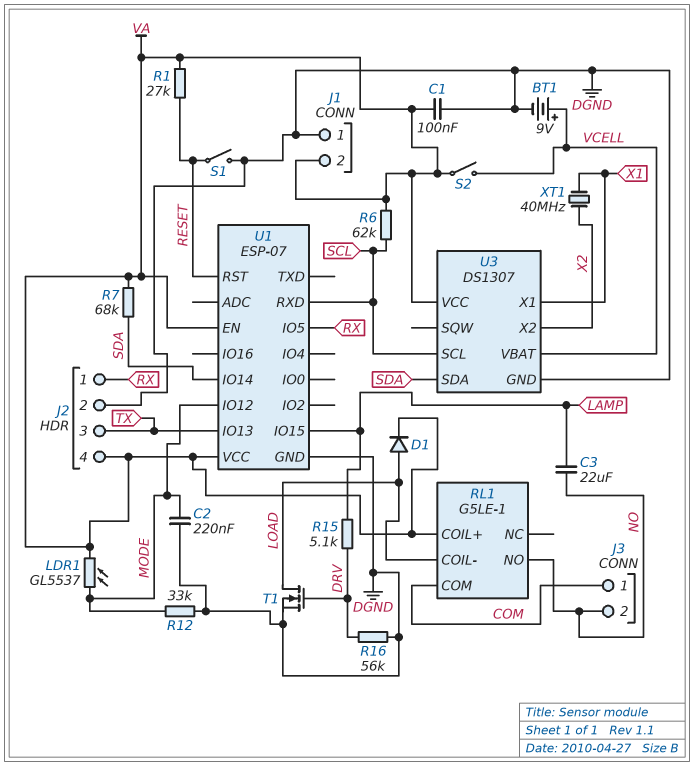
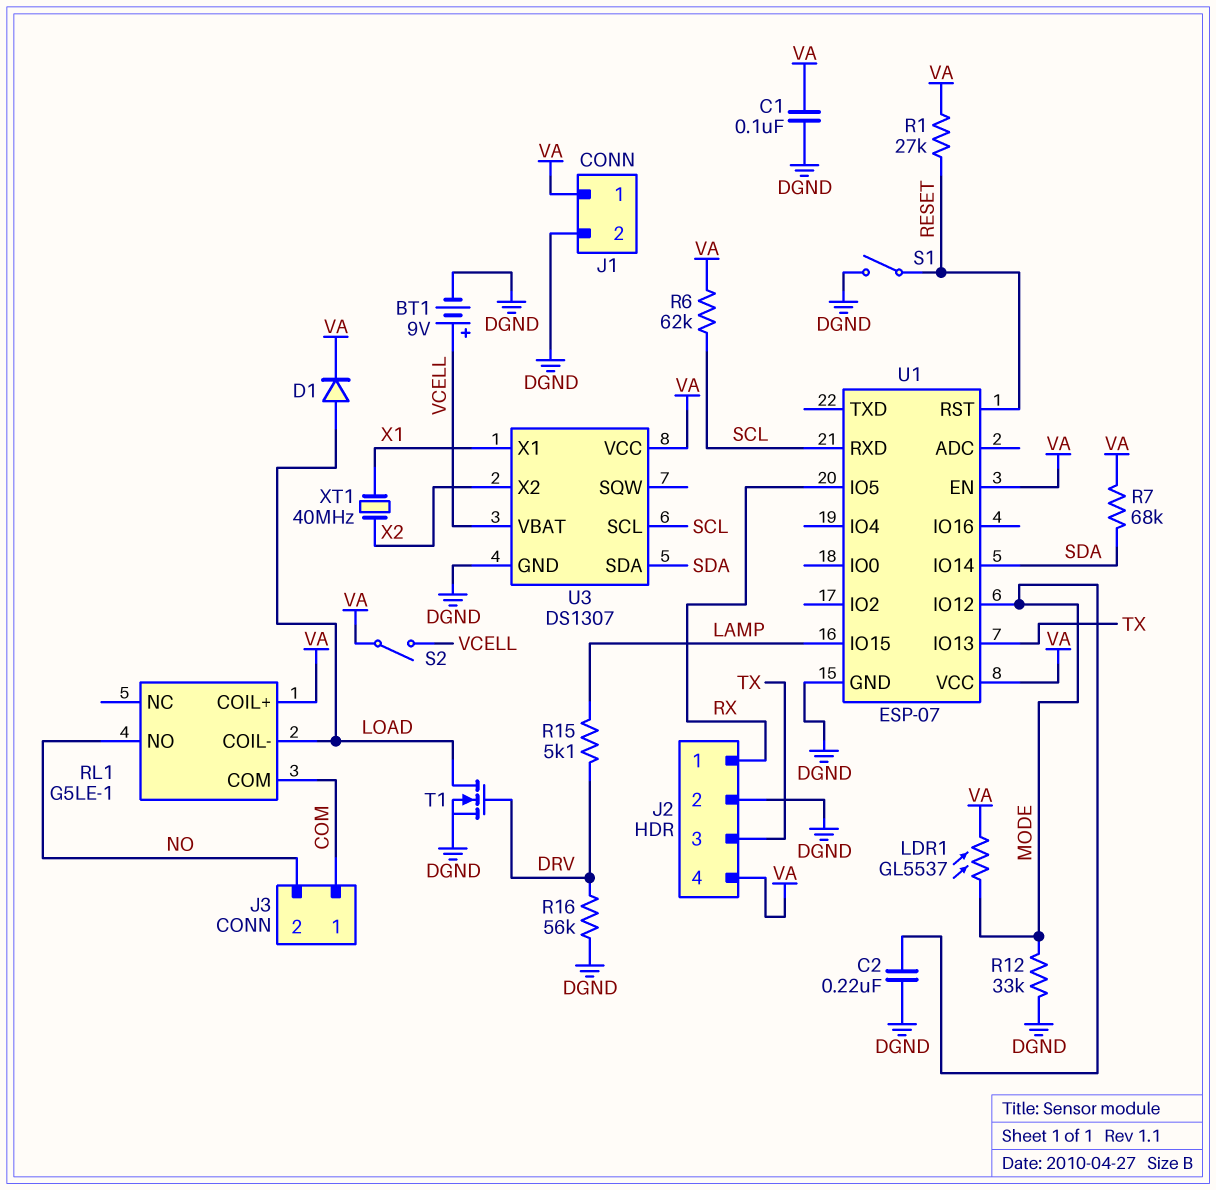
C3: 22uF (LAMP, NO) -> none
J1 pin 1: DGND -> VA
J1 pin 2: VA -> DGND

